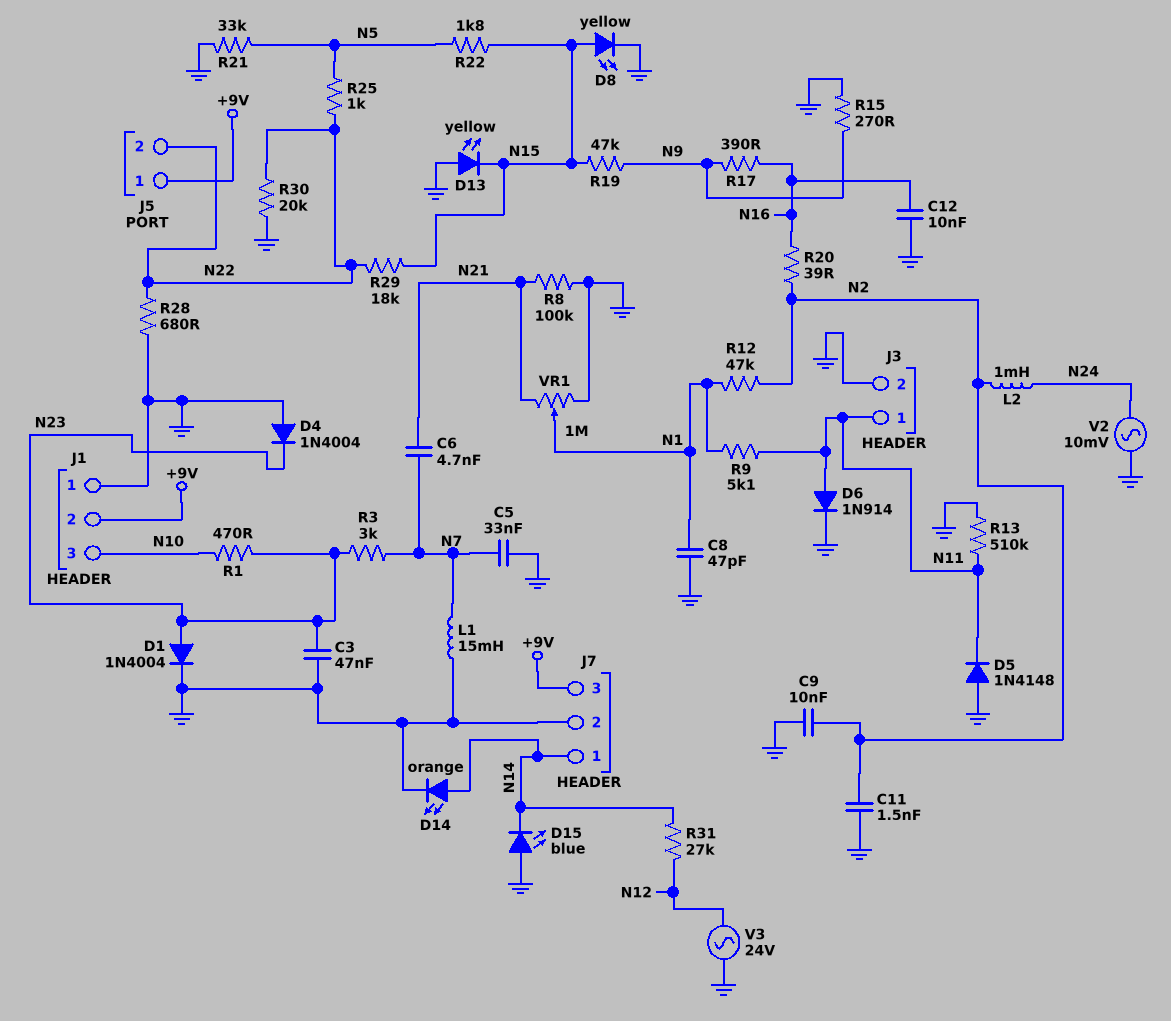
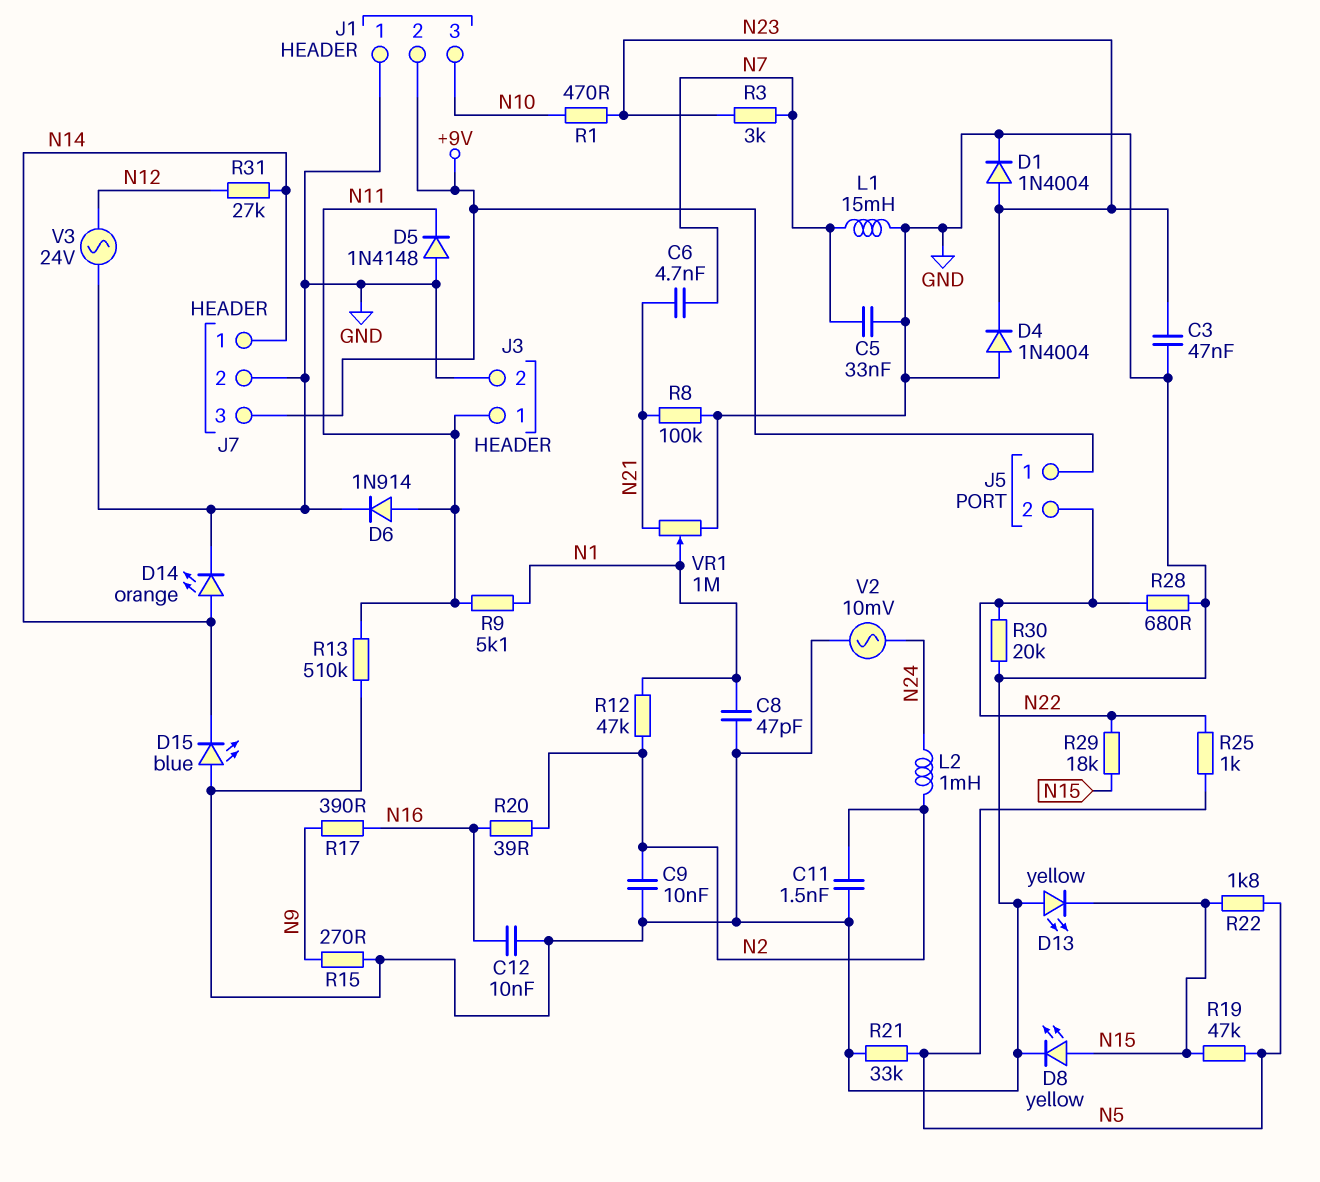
R19: 47k (N9, N15) -> 47k (N5, N15)

